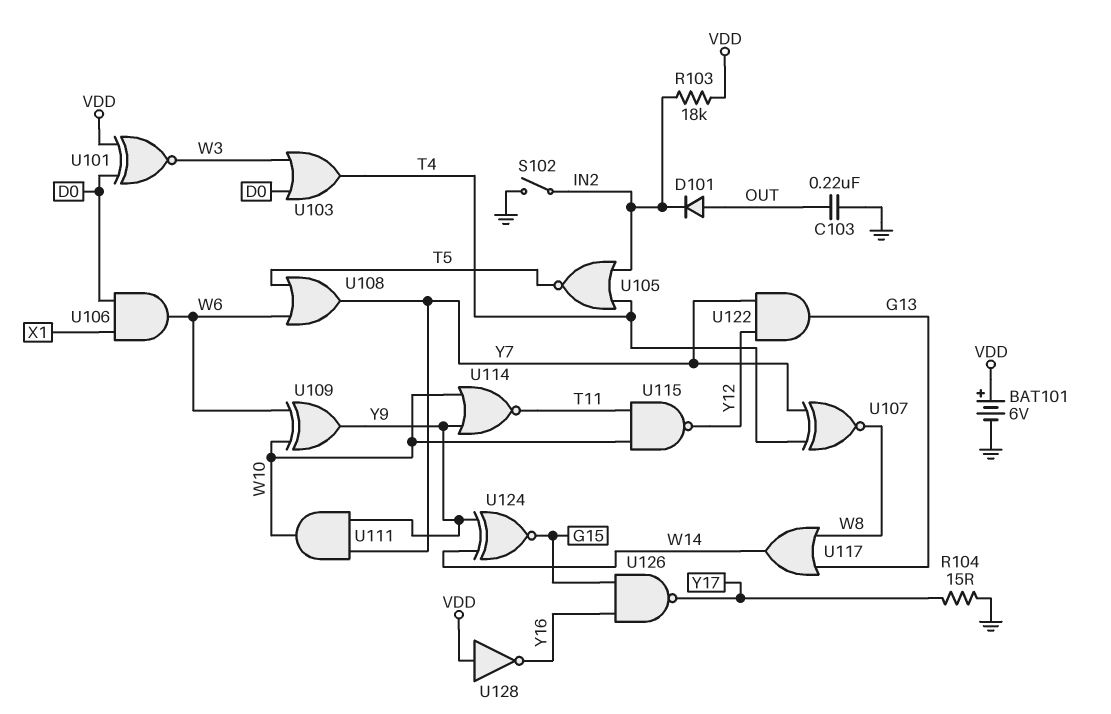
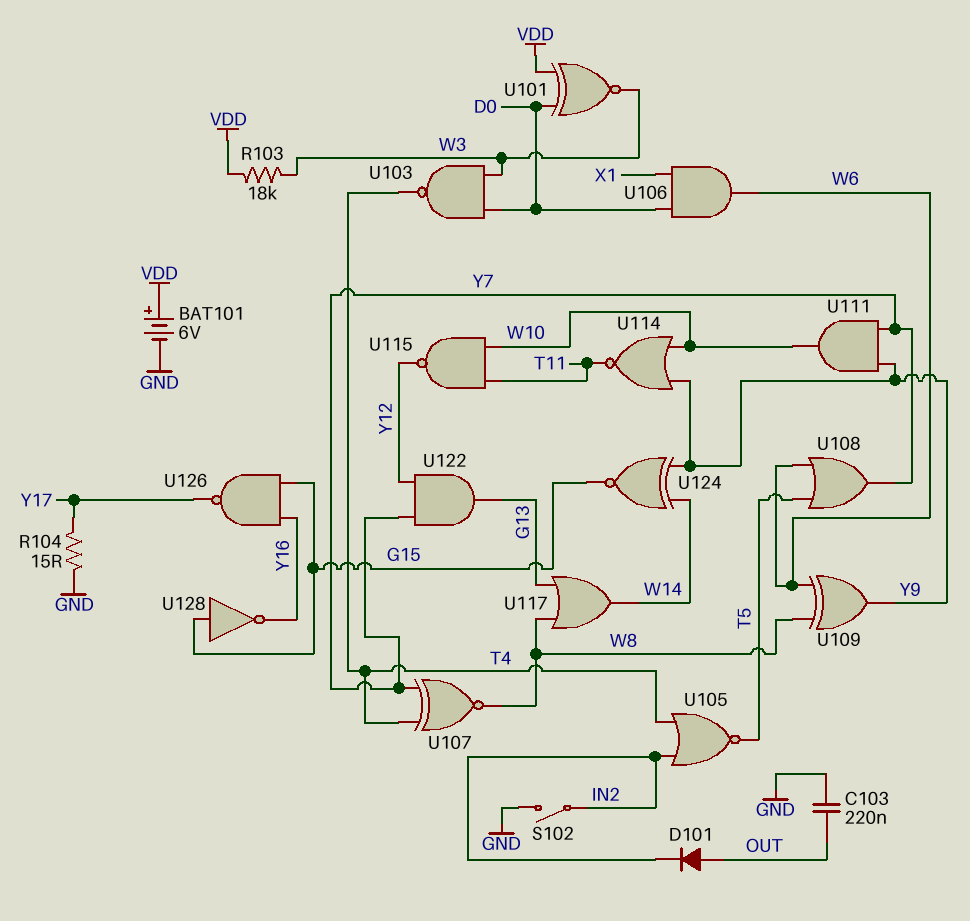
R103: 18k (IN2, VDD) -> 18k (VDD, W3)
U103: OR (in D0, in W3, out T4) -> NAND (in D0, in W3, out T4)
U109: XOR (in W6, in W10, out Y9) -> XOR (in W6, in W8, out Y9)
U128: NOT (in VDD, out Y16) -> NOT (in G15, out Y16)

